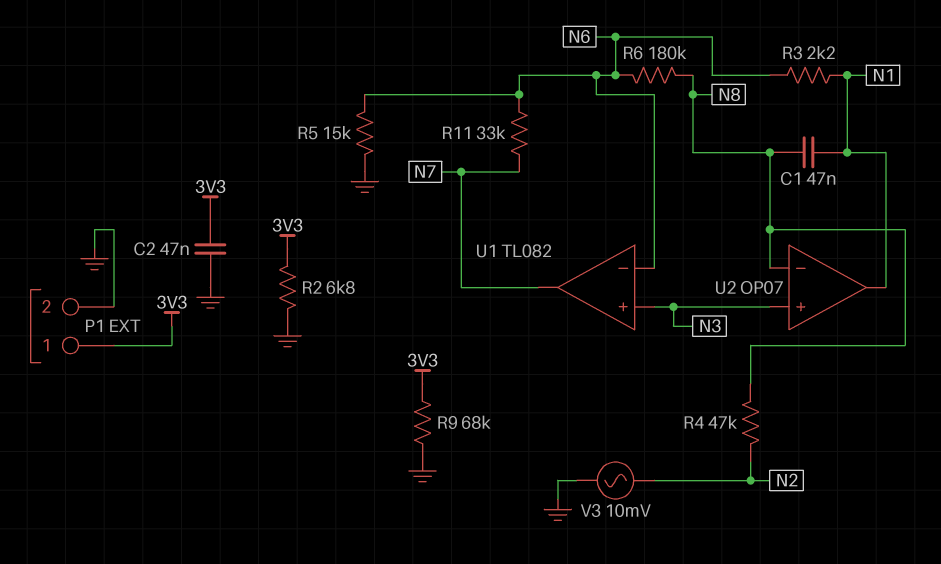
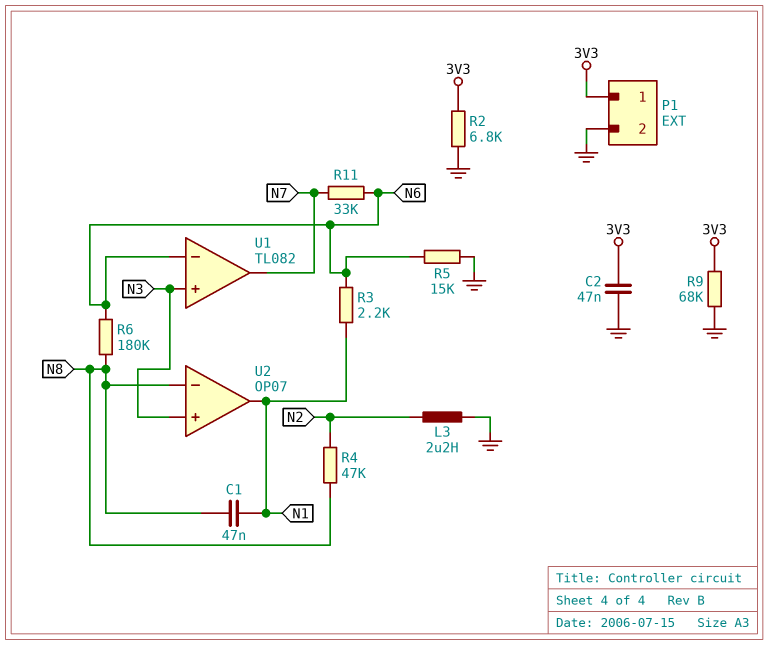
L3: none -> 2.2uH (GND, N2)
V3: AC 10mV (GND, N2) -> none

